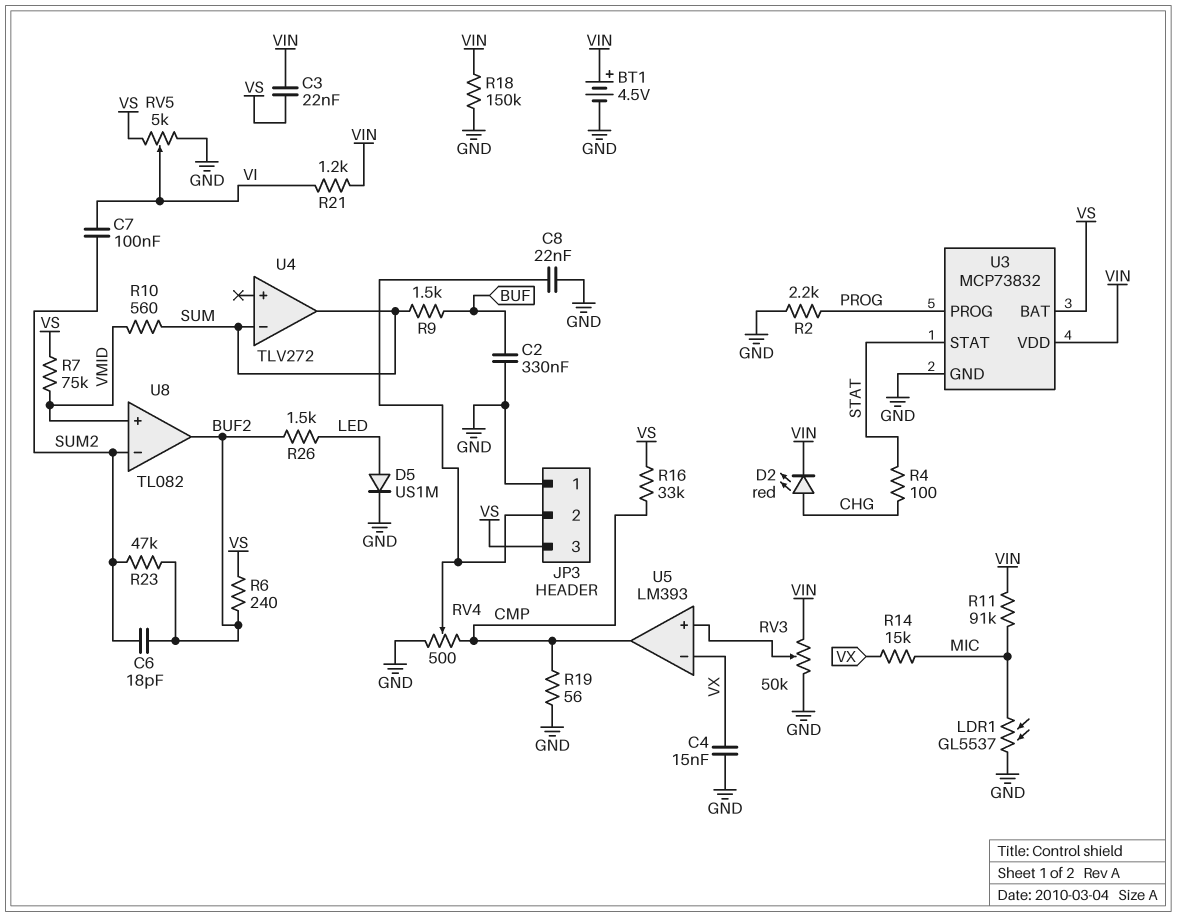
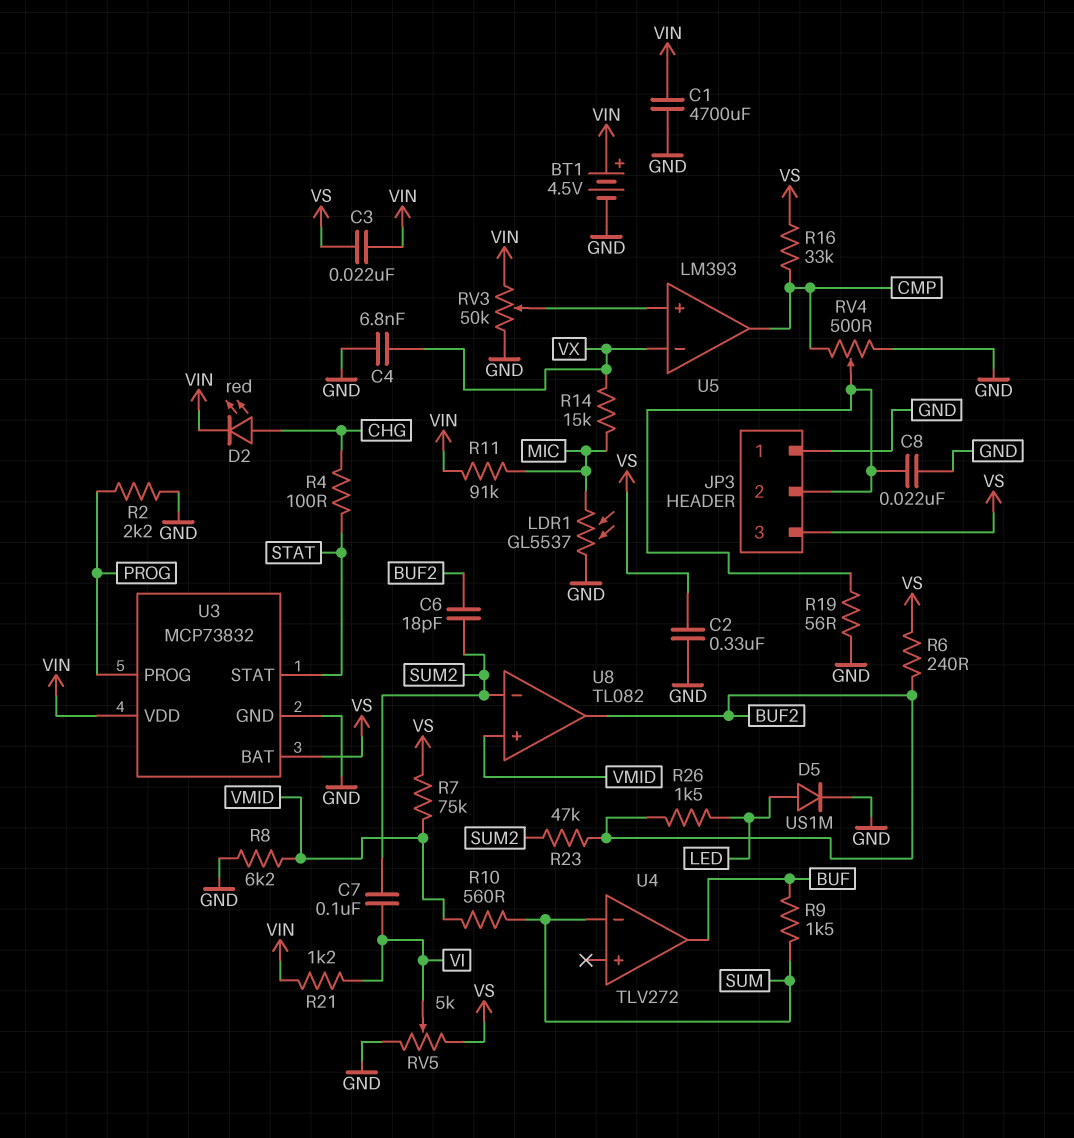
C1: none -> 4700uF (GND, VIN)
C2: 330nF (BUF, GND) -> 330nF (GND, VS)
C4: 15nF (GND, VX) -> 6.8nF (GND, VX)
R8: none -> 6.2k (GND, VMID)
R18: 150k (GND, VIN) -> none
R19: 56 (CMP, GND) -> 56 (GND, JP3/2)
U4 pin out: SUM -> BUF

